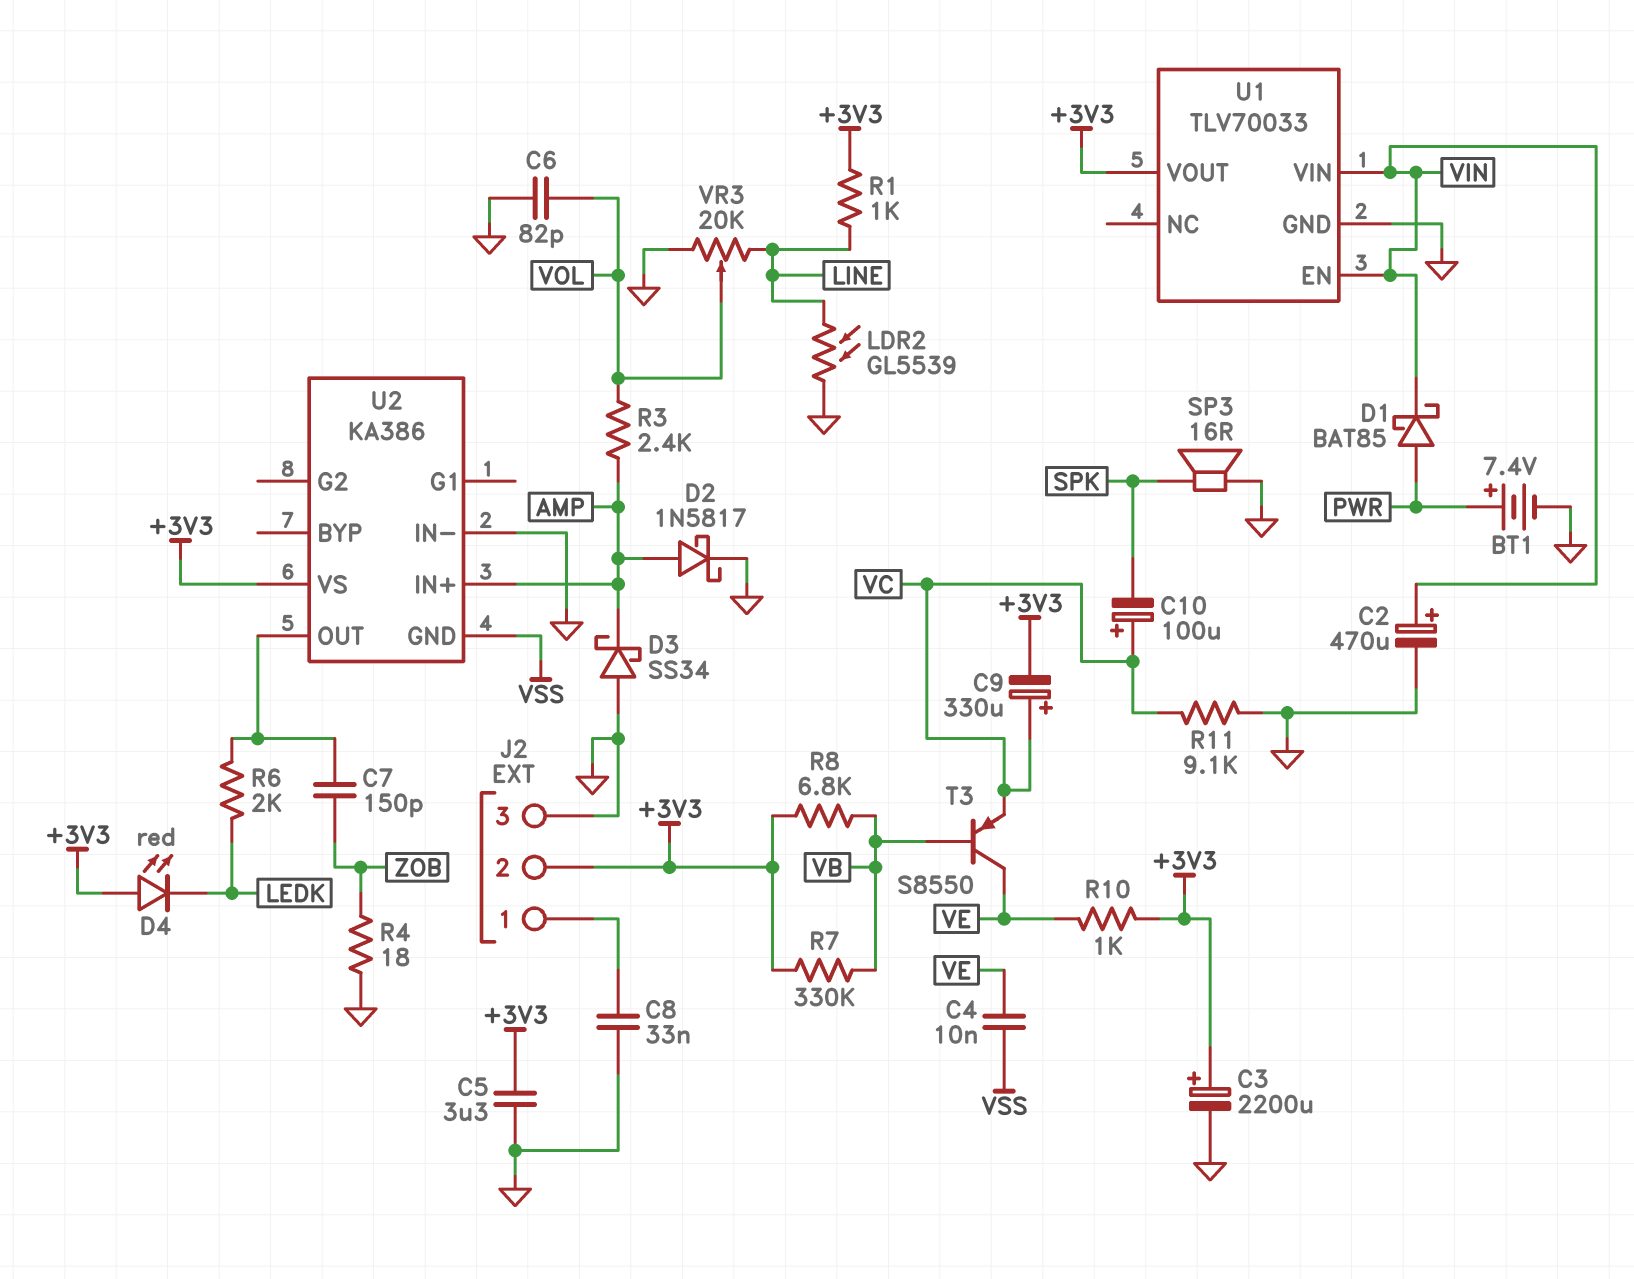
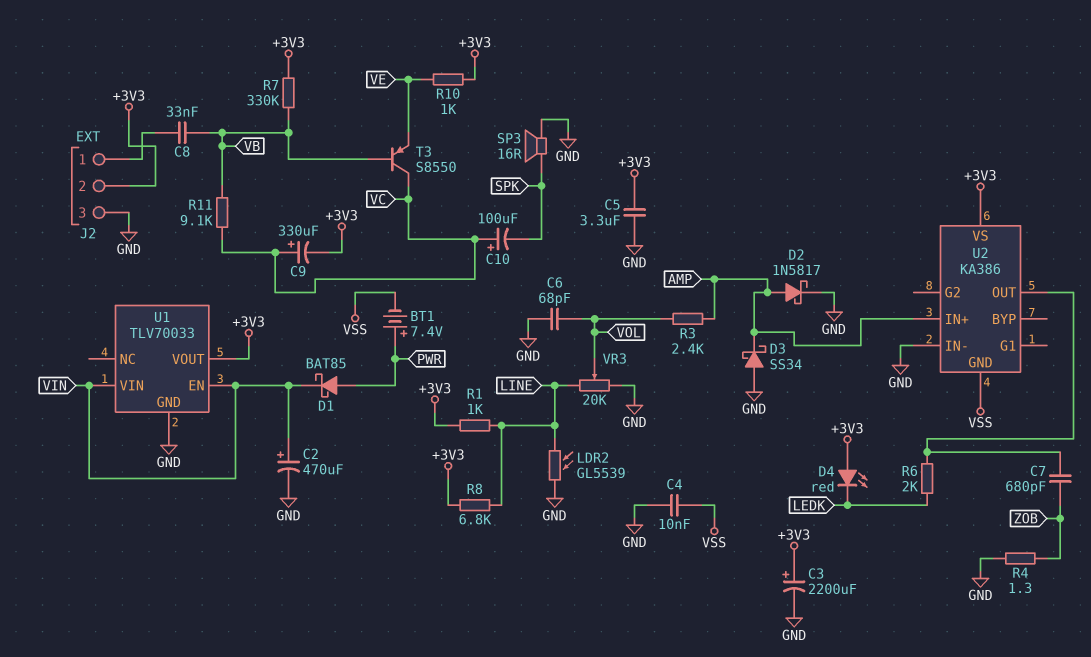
BT1: 7.4V (plus PWR, minus GND) -> 7.4V (plus PWR, minus VSS)
C4: 10nF (VE, VSS) -> 10nF (GND, VSS)
C6: 82pF (GND, VOL) -> 68pF (GND, VOL)
C7: 150pF (U2/OUT, ZOB) -> 680pF (U2/OUT, ZOB)
C8: 33nF (GND, J2/1) -> 33nF (J2/1, VB)
R4: 18 (GND, ZOB) -> 1.3 (GND, ZOB)
R8: 6.8k (+3V3, VB) -> 6.8k (+3V3, LINE)
R11: 9.1k (GND, VC) -> 9.1k (VB, VC)
T3: PNP S8550 (B VB, C VE, E VC) -> PNP S8550 (B VB, C VC, E VE)

